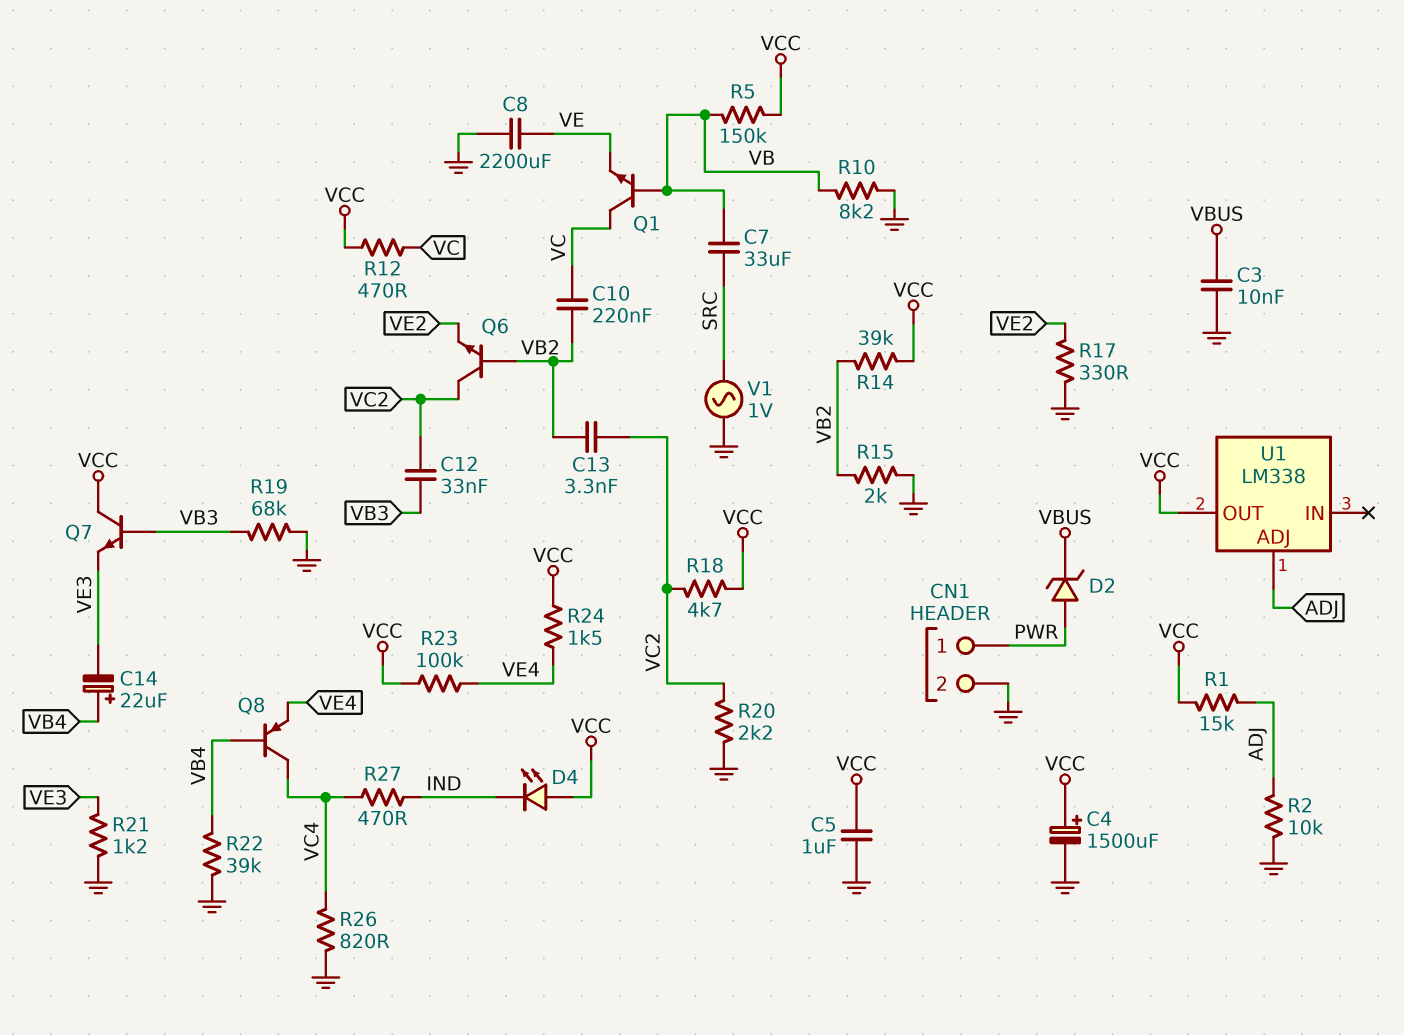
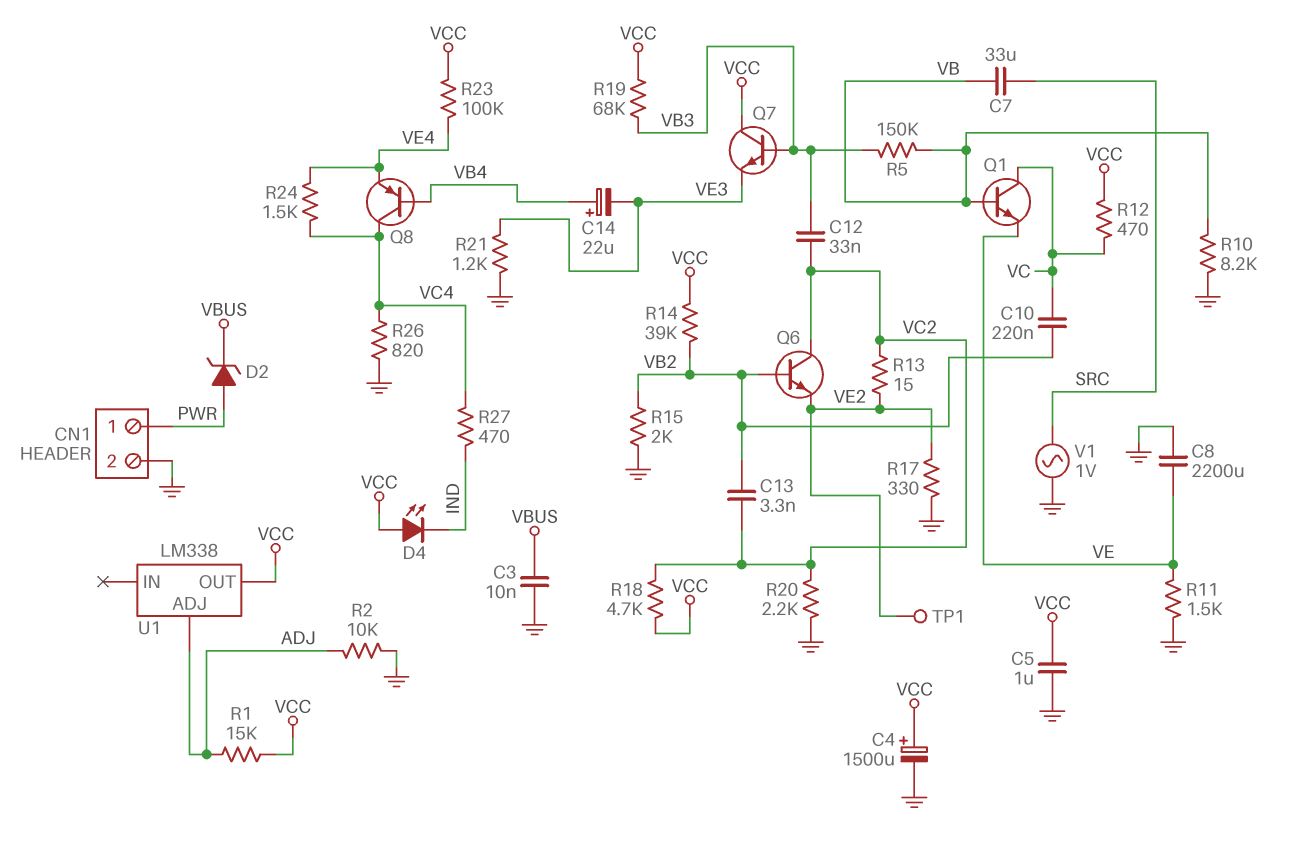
R5: 150k (VB, VCC) -> 150k (VB, VB3)
R11: none -> 1.5k (GND, VE)
R13: none -> 15 (VC2, VE2)
R19: 68k (GND, VB3) -> 68k (VB3, VCC)
R22: 39k (GND, VB4) -> none
R24: 1.5k (VCC, VE4) -> 1.5k (VC4, VE4)
TP1: none -> test point (VE2)

